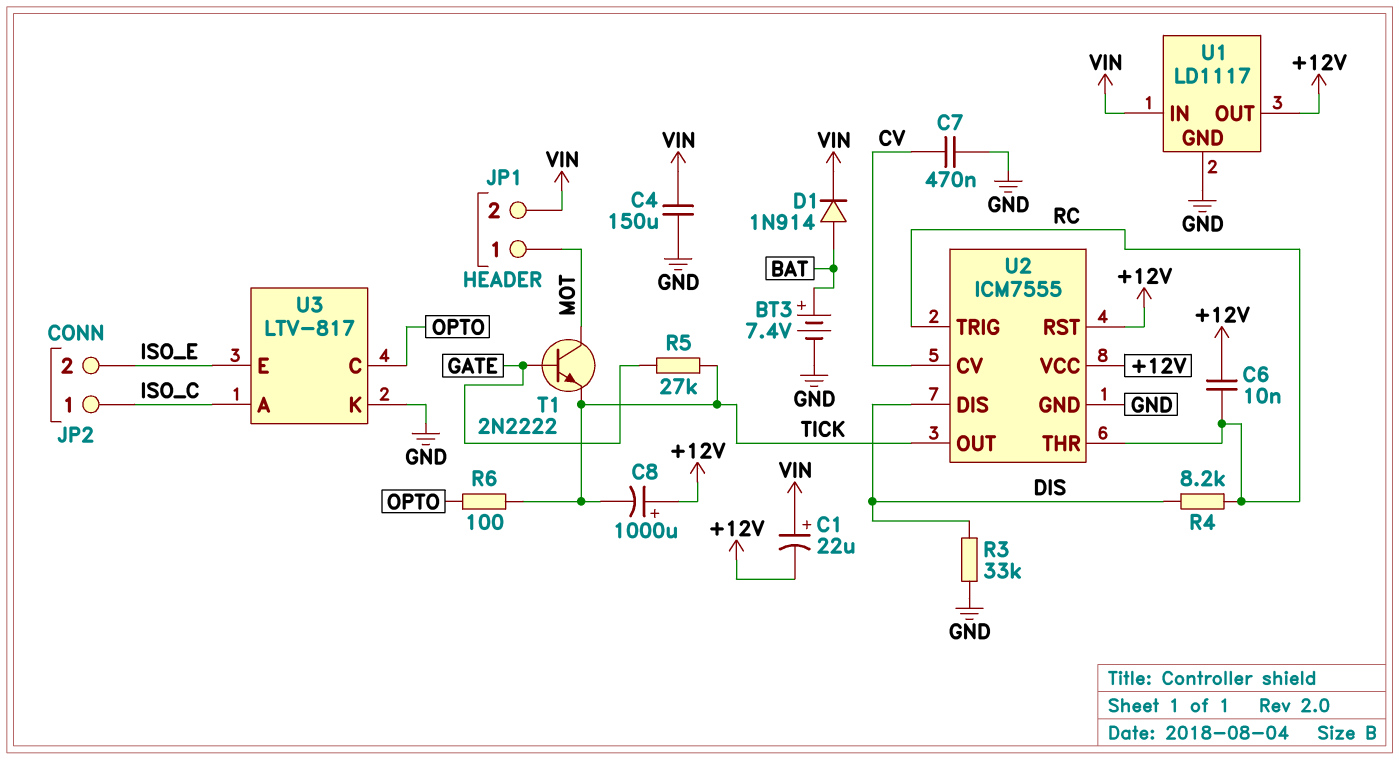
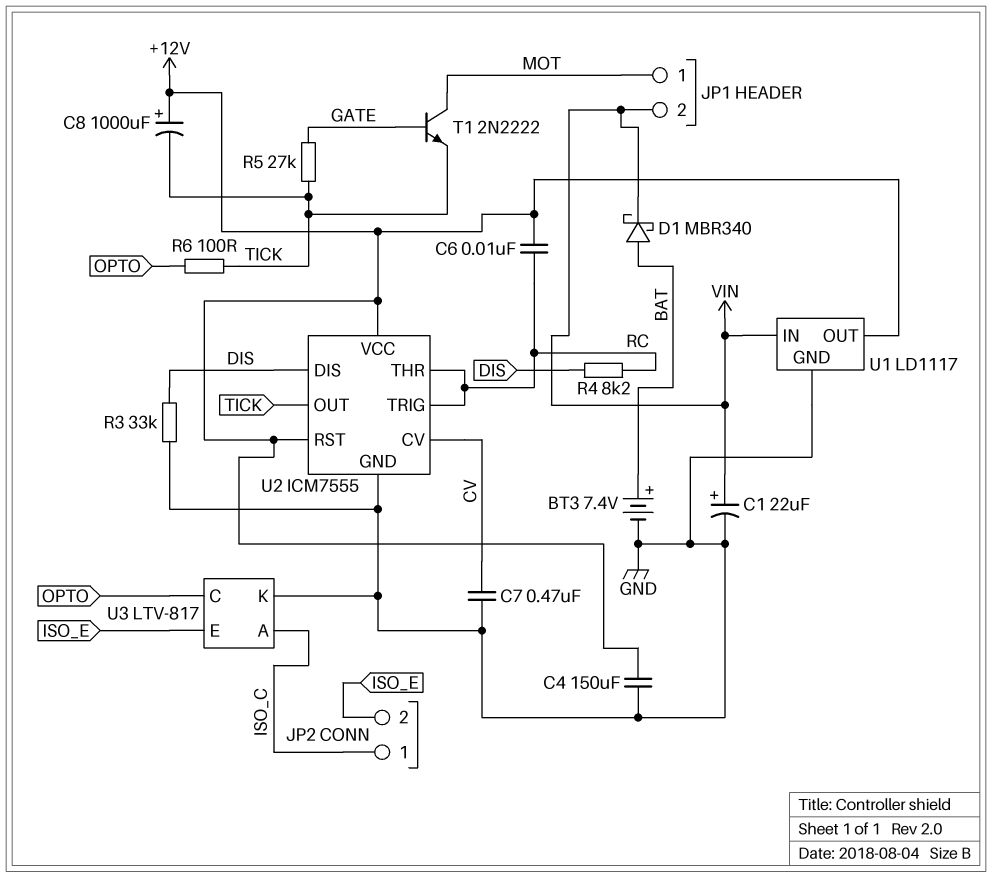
C1: 22uF (plus VIN, minus +12V) -> 22uF (plus VIN, minus GND)
C4: 150uF (GND, VIN) -> 150uF (+12V, GND)
D1: diode 1N914 (A BAT, K VIN) -> schottky MBR340 (A BAT, K VIN)

